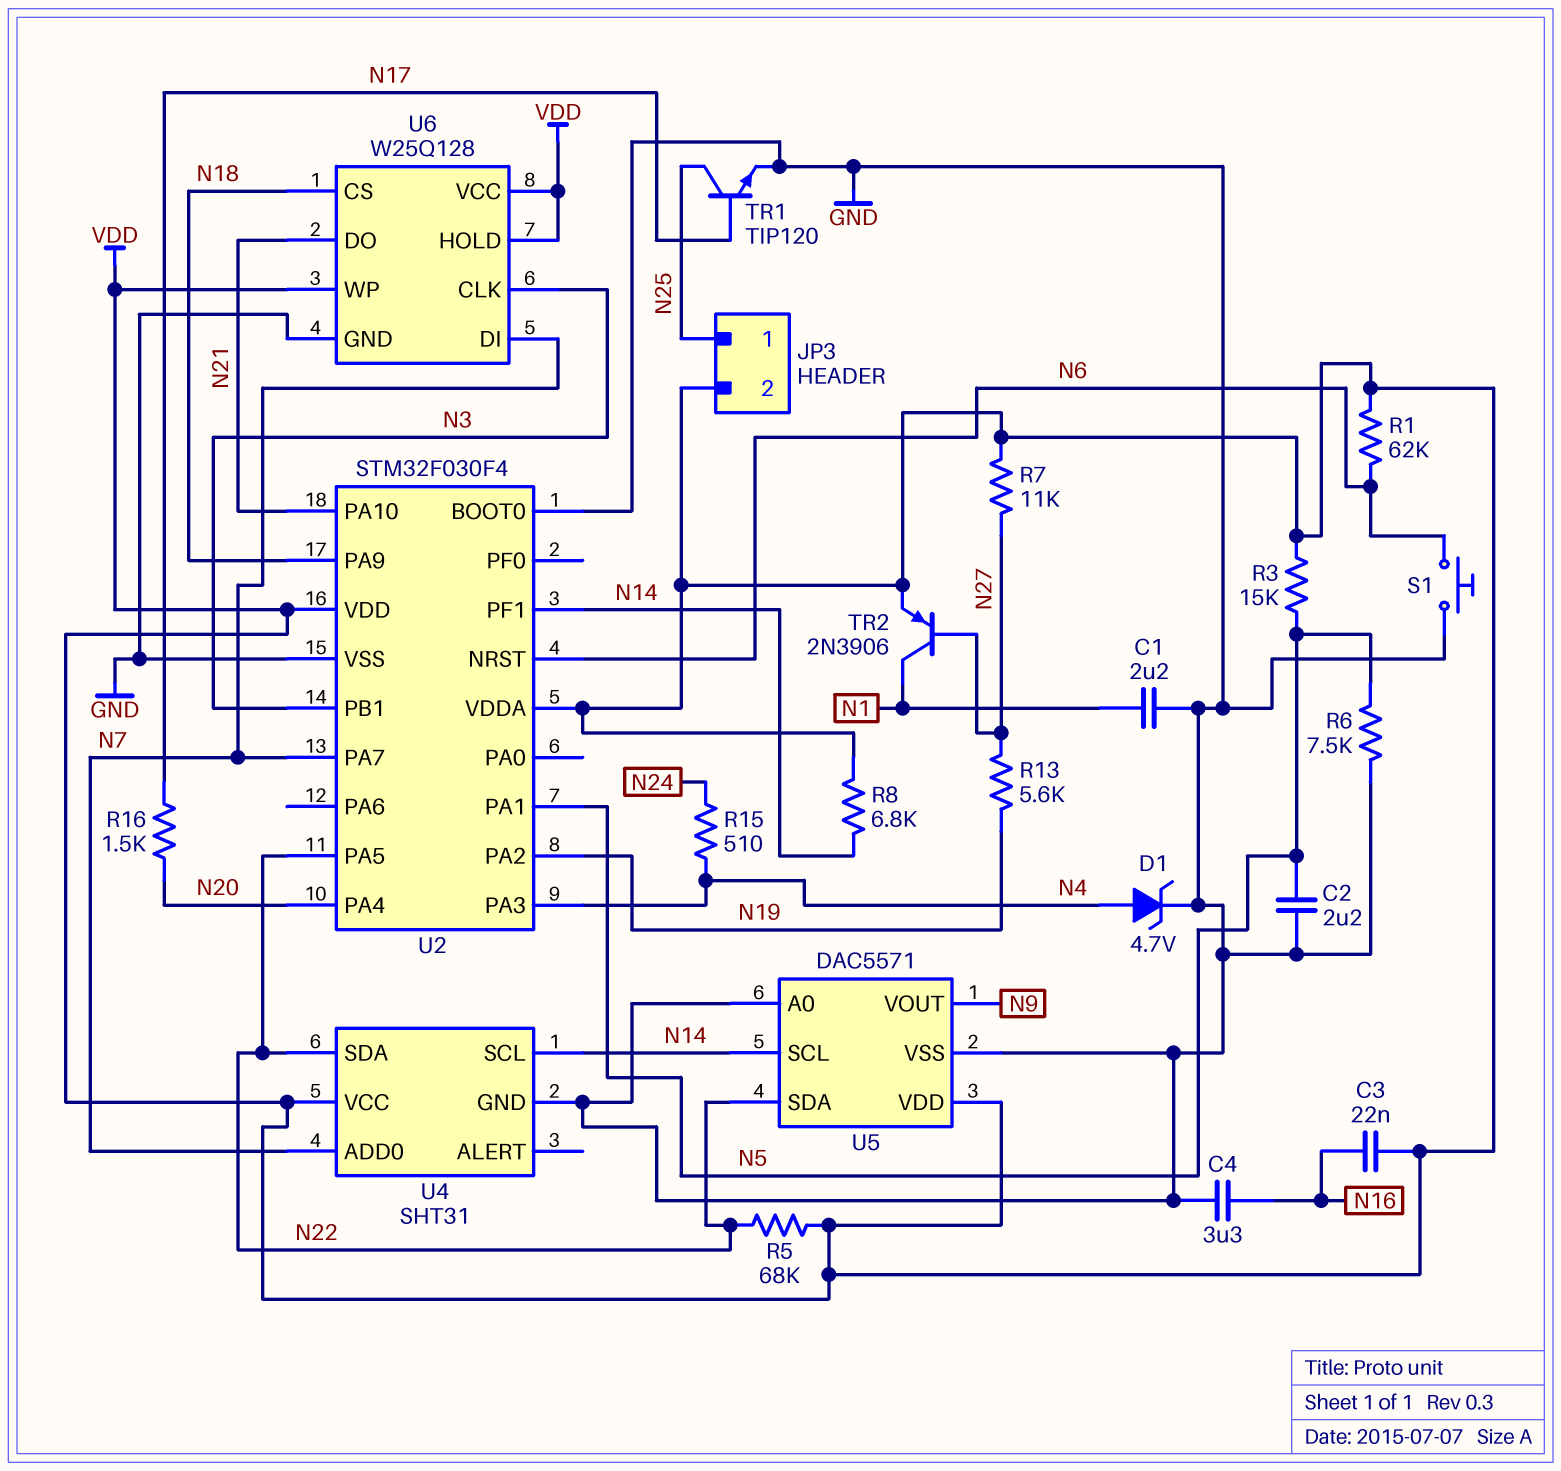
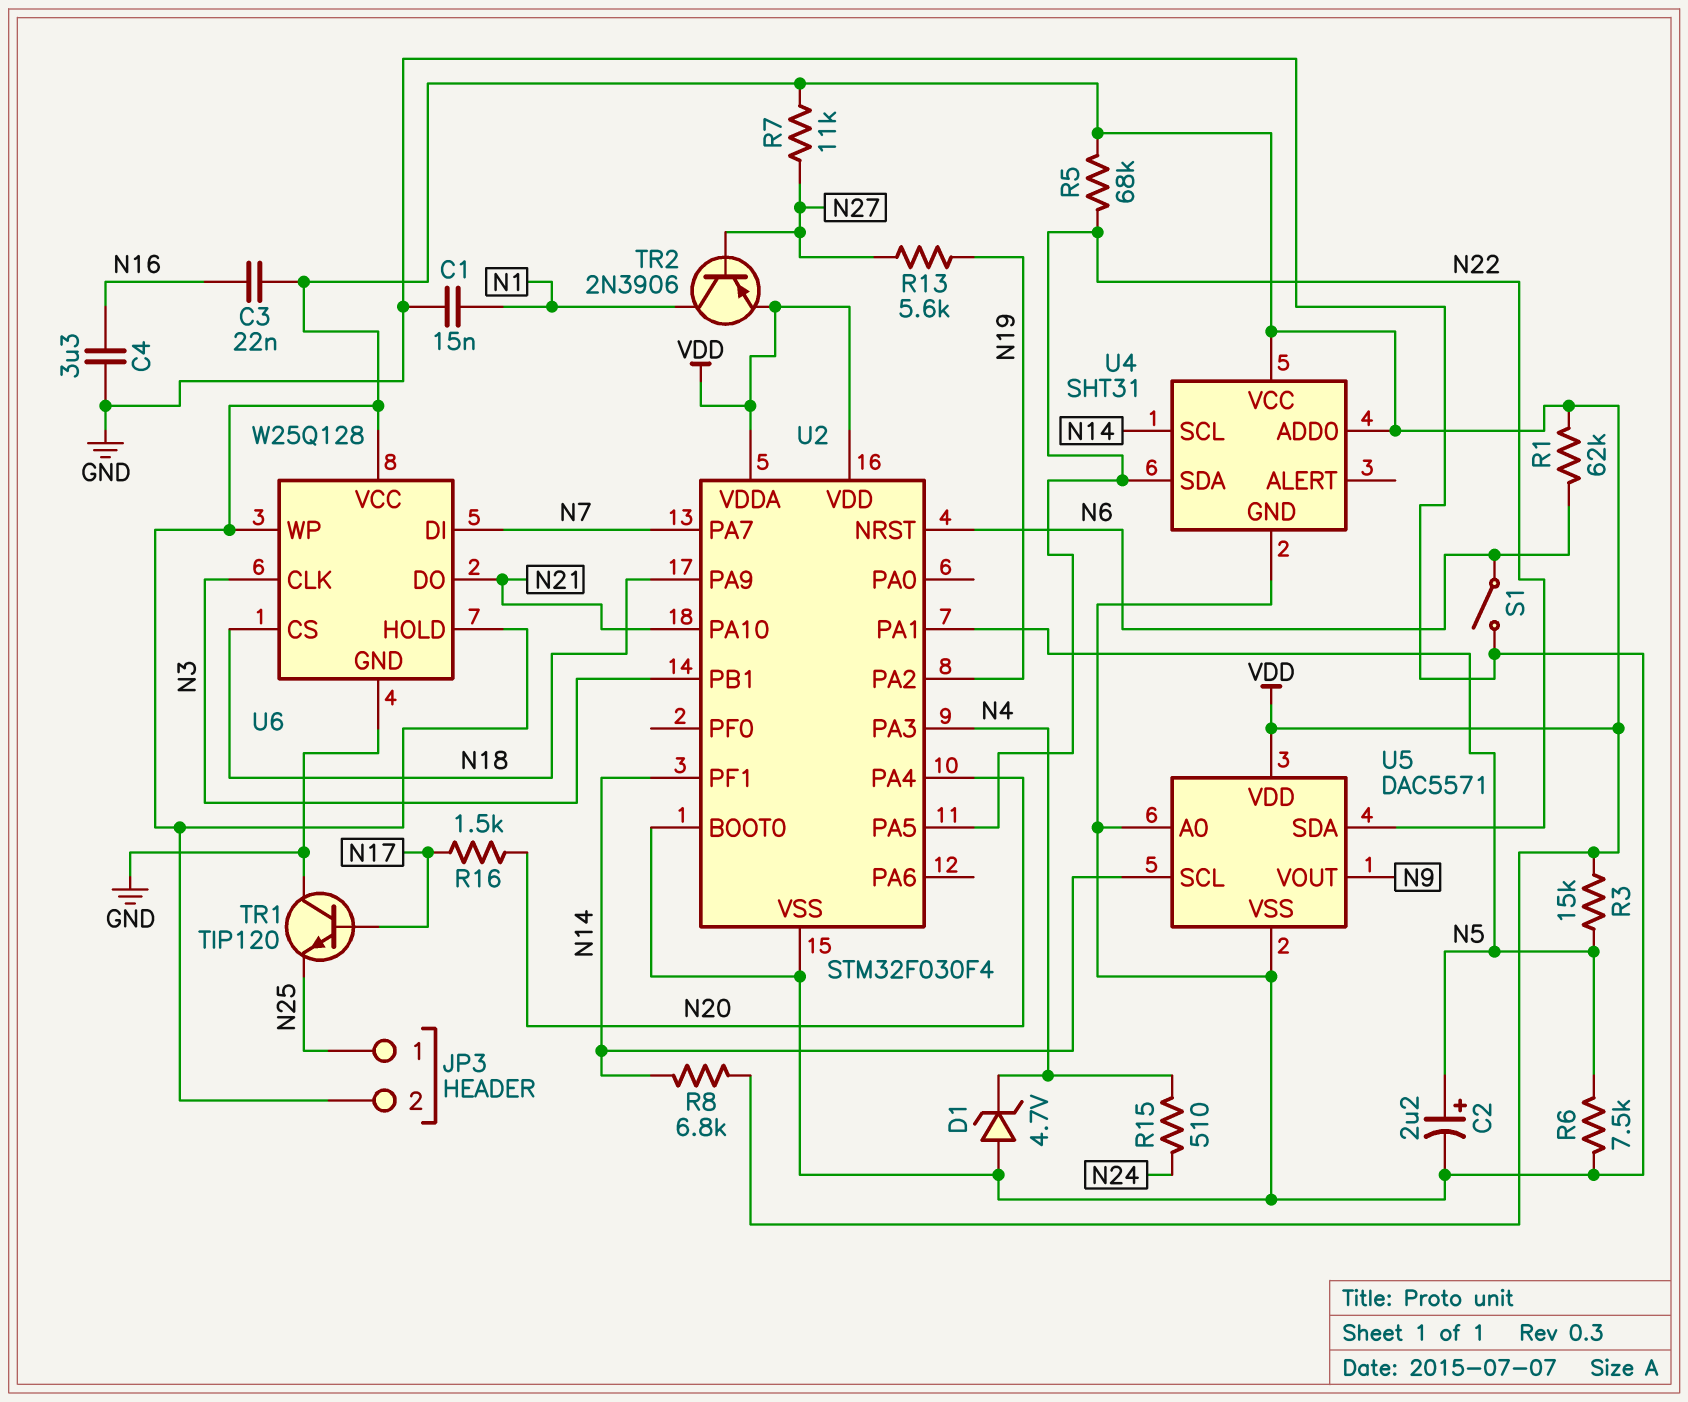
C1: 2.2uF (GND, N1) -> 15nF (GND, N1)
C2: 2.2uF (GND, N5) -> 2.2uF (plus N5, minus GND)
D1: zener 4.7V (A N4, K GND) -> zener 4.7V (A GND, K N4)
S1: button (GND, N6) -> switch (GND, N6)
TR1: NPN TIP120 (B N17, C N25, E GND) -> NPN TIP120 (B N17, C GND, E N25)
U4 pin ADD0: N7 -> VDD

